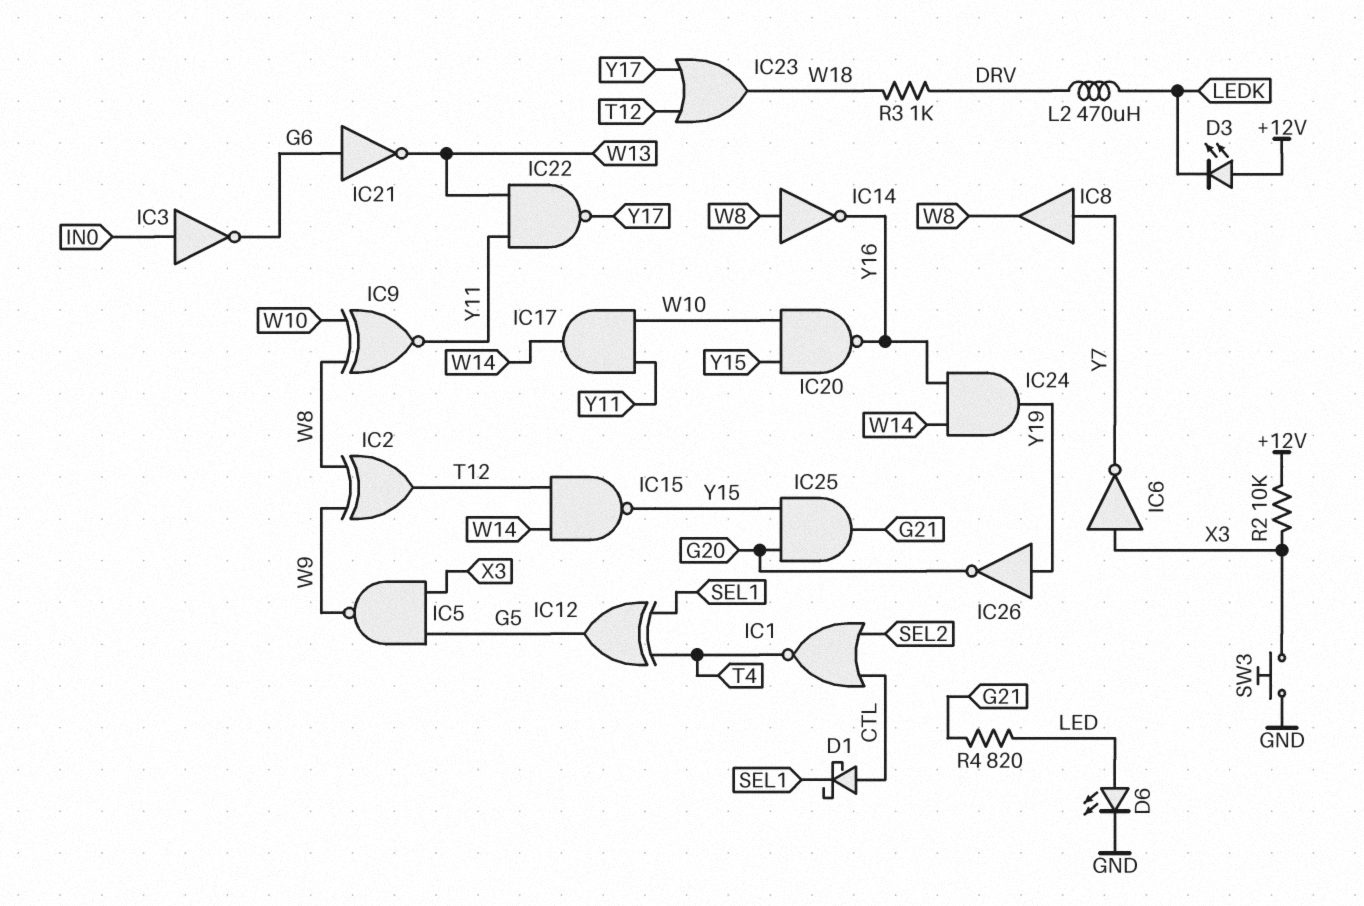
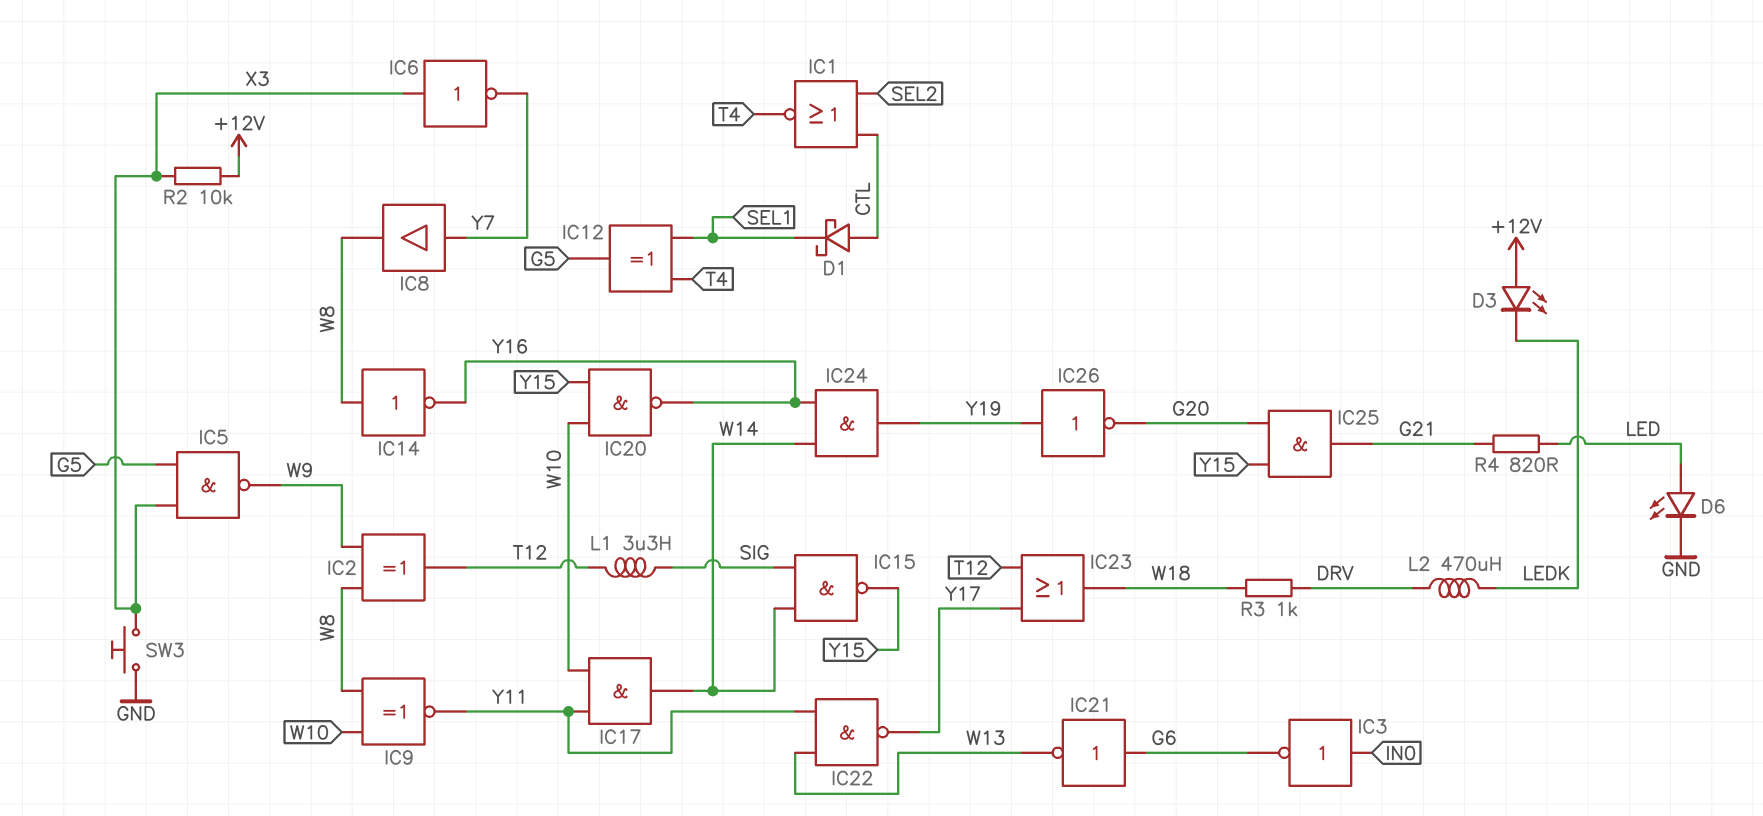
IC15: NAND (in T12, in W14, out Y15) -> NAND (in SIG, in W14, out Y15)
L1: none -> 3.3uH (SIG, T12)

